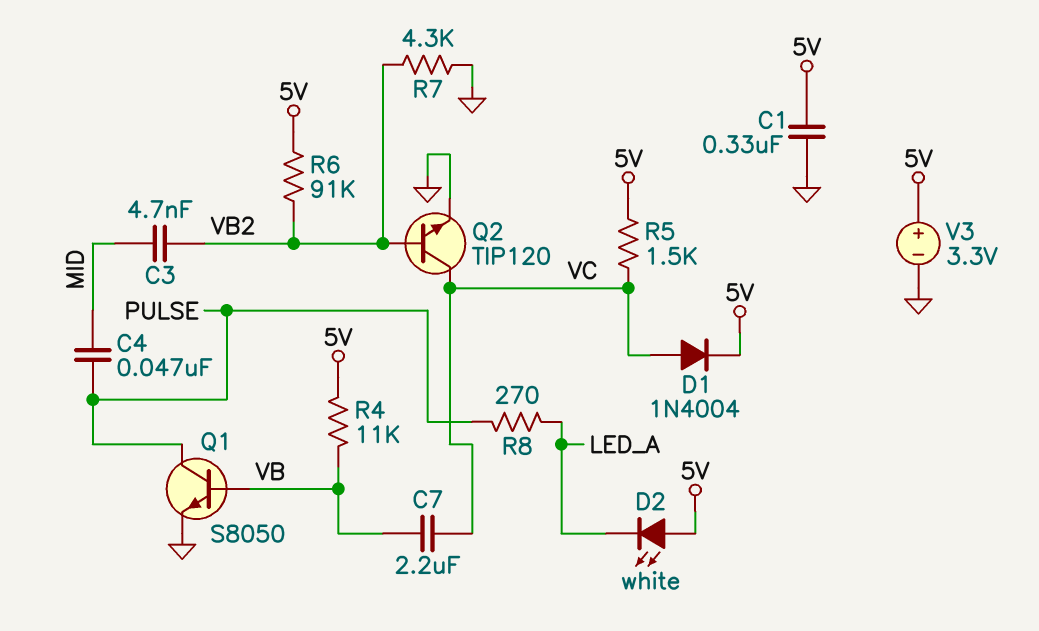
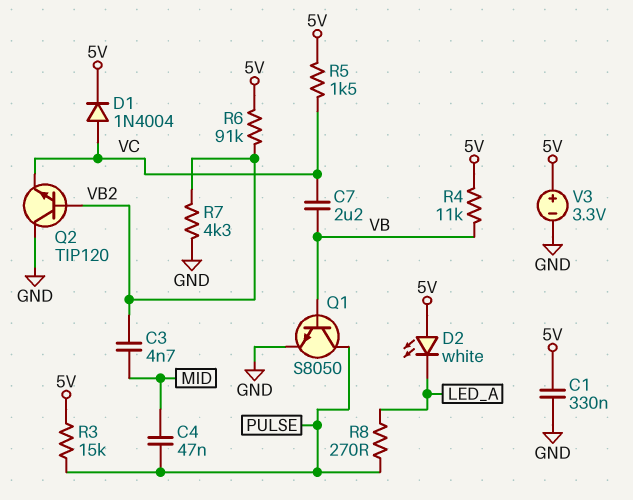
Q2: NPN TIP120 (B VB2, C VC, E GND) -> NPN TIP120 (B VB2, C GND, E VC)
R3: none -> 15k (5V, PULSE)

